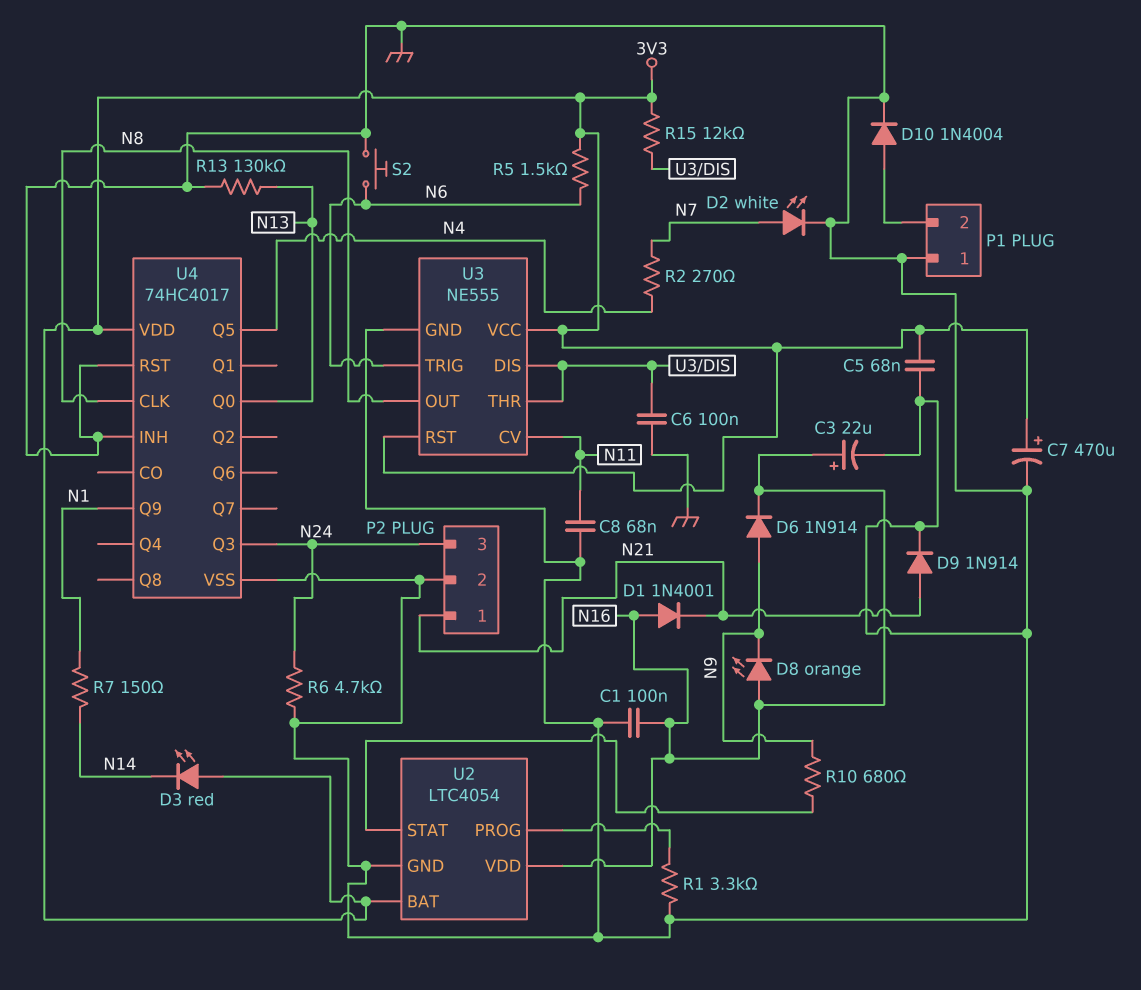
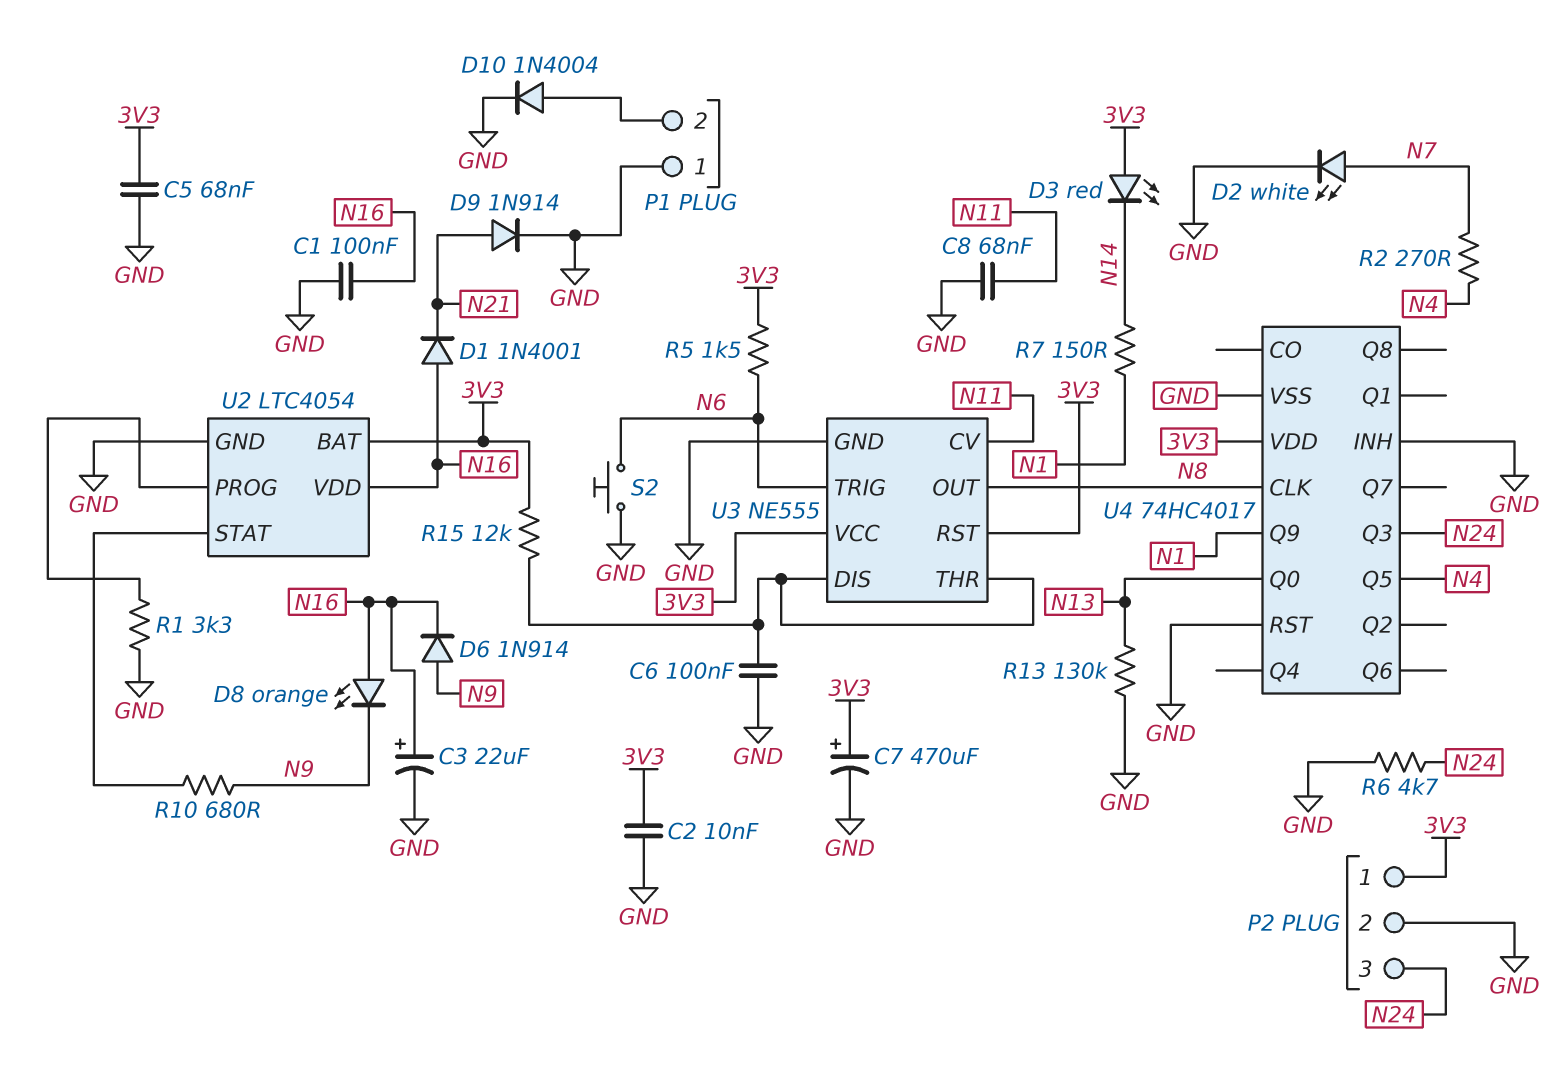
C2: none -> 10nF (3V3, GND)
P2 pin 1: N21 -> 3V3

